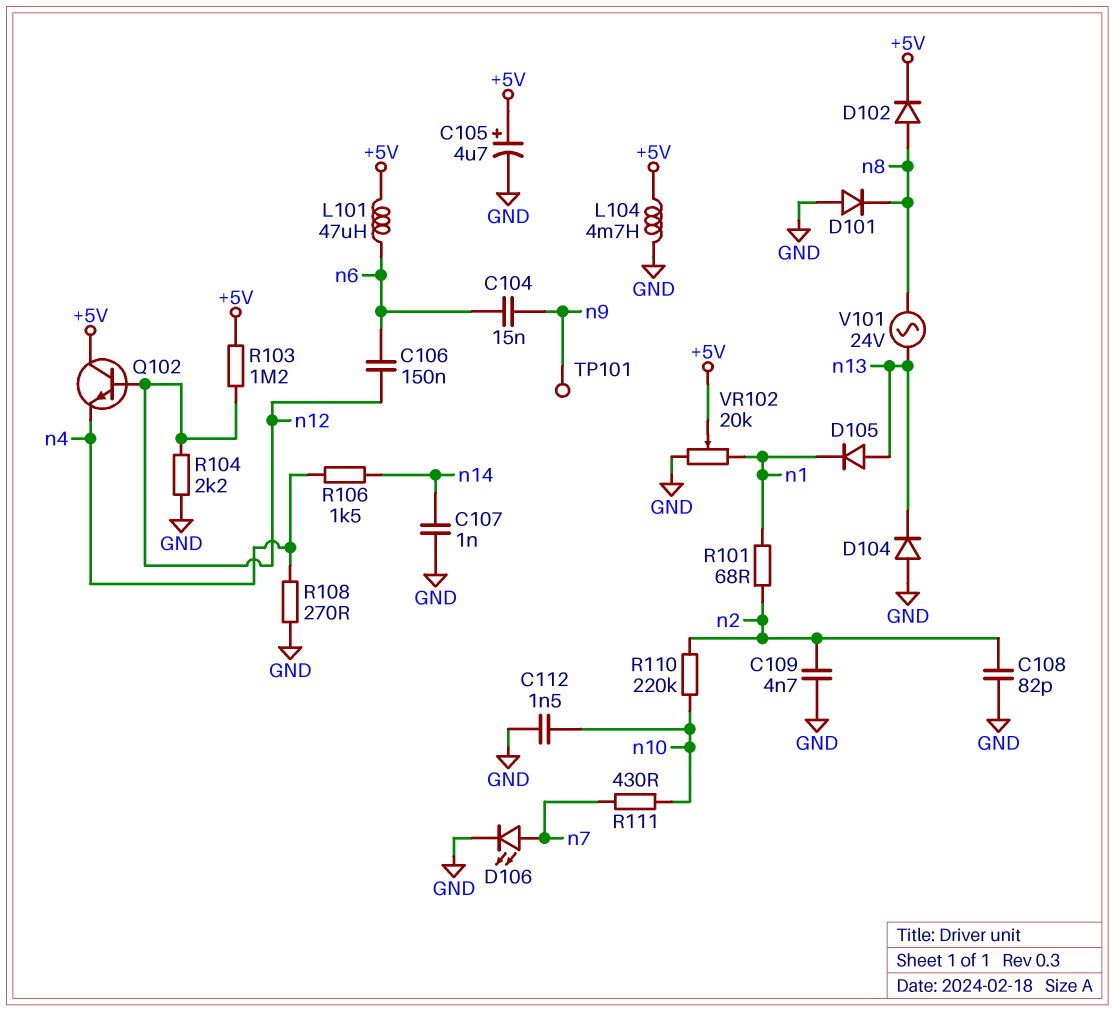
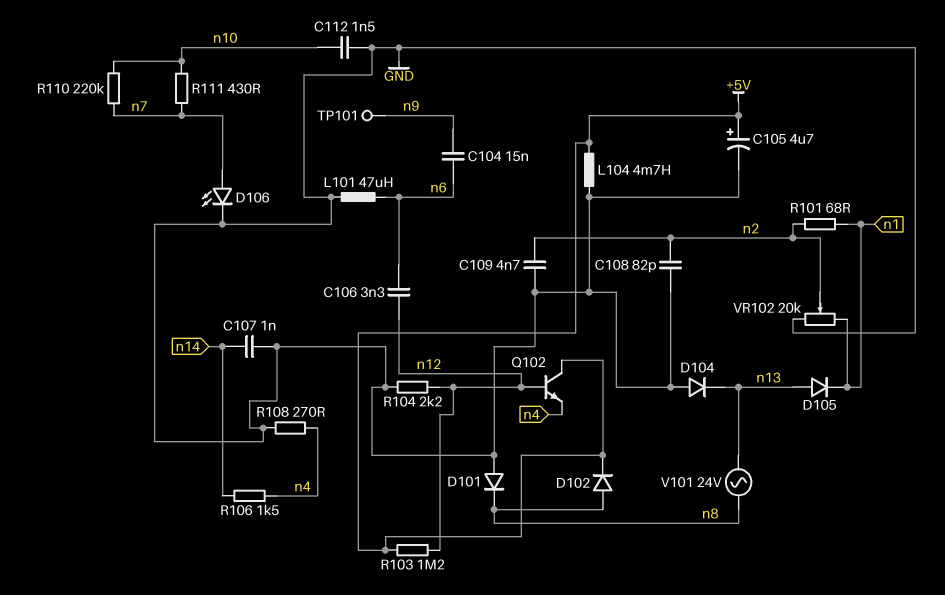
C106: 150nF (n6, n12) -> 3.3nF (n6, n12)
L101: 47uH (+5V, n6) -> 47uH (GND, n6)
R110: 220k (n2, n10) -> 220k (n7, n10)
VR102: 20k (GND, n1, wiper +5V) -> 20k (GND, n1, wiper n2)

